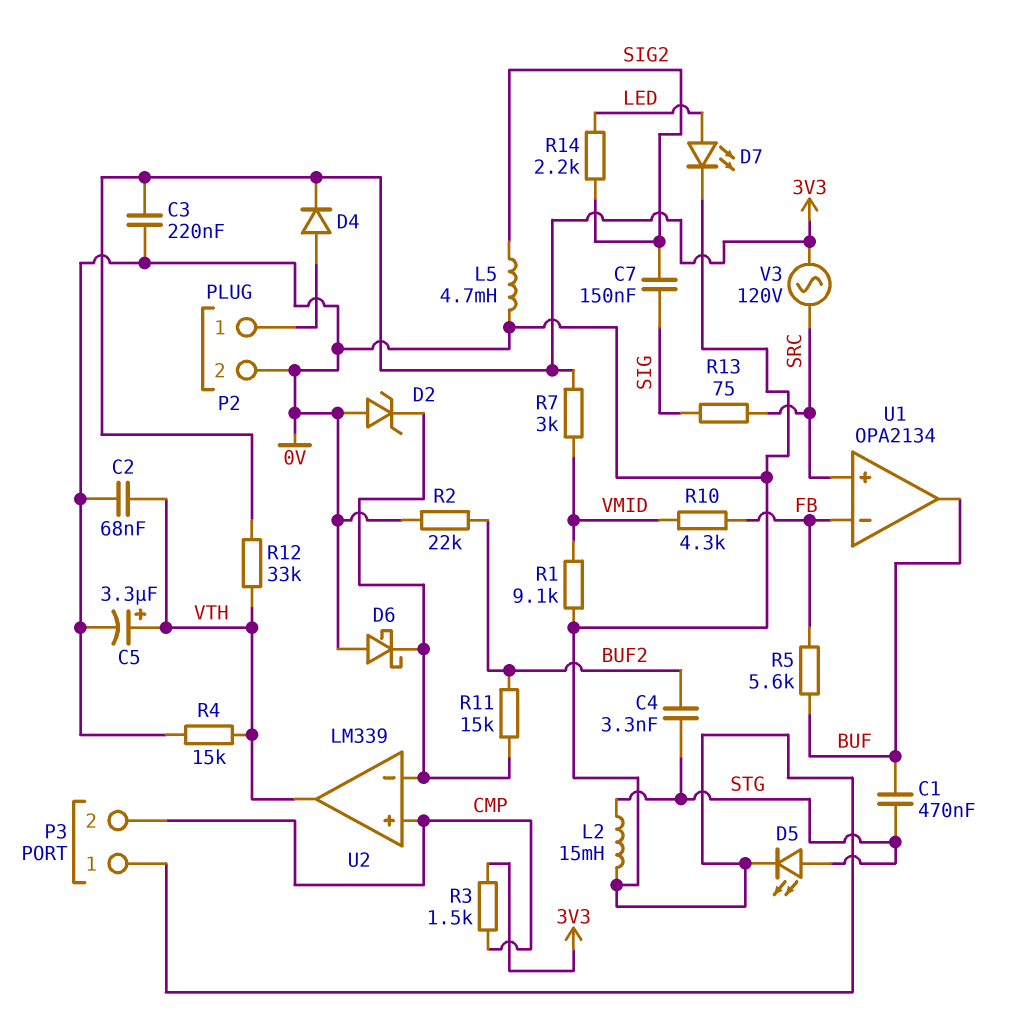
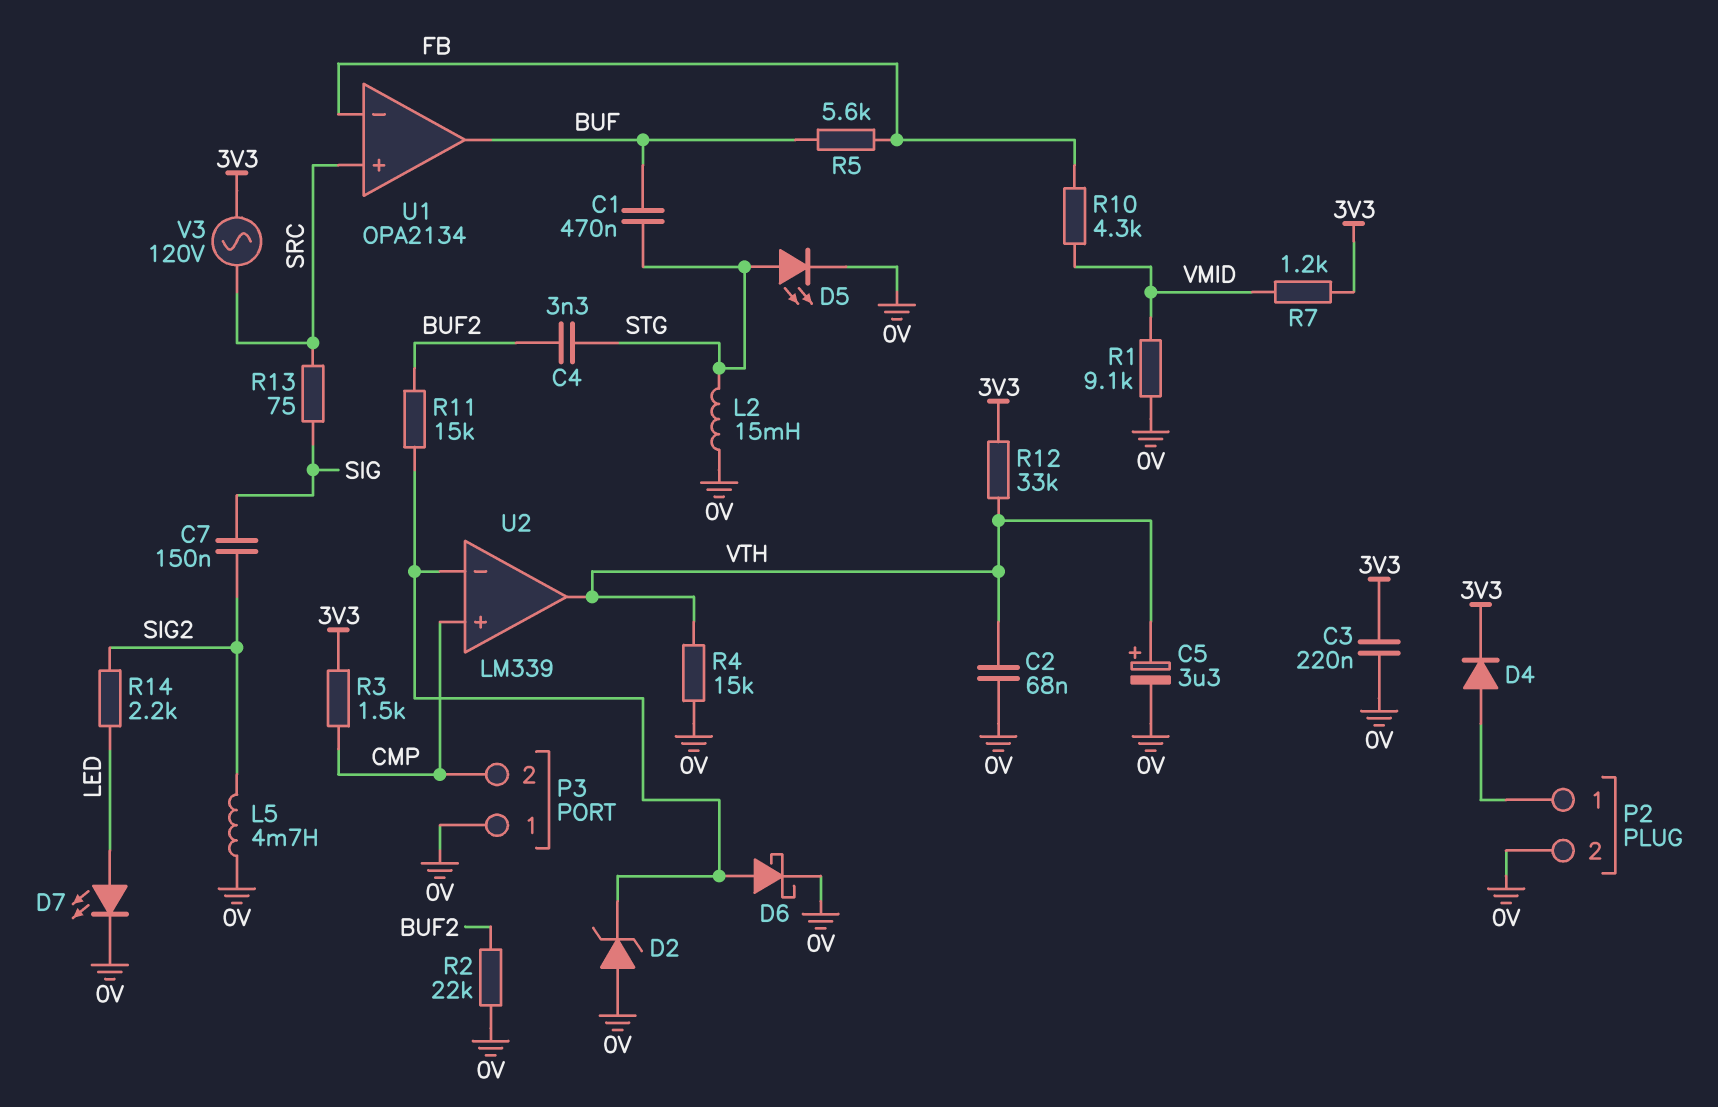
D6: schottky (A 0V, K U2/in-) -> schottky (A U2/in-, K 0V)
R7: 3k (3V3, VMID) -> 1.2k (3V3, VMID)

